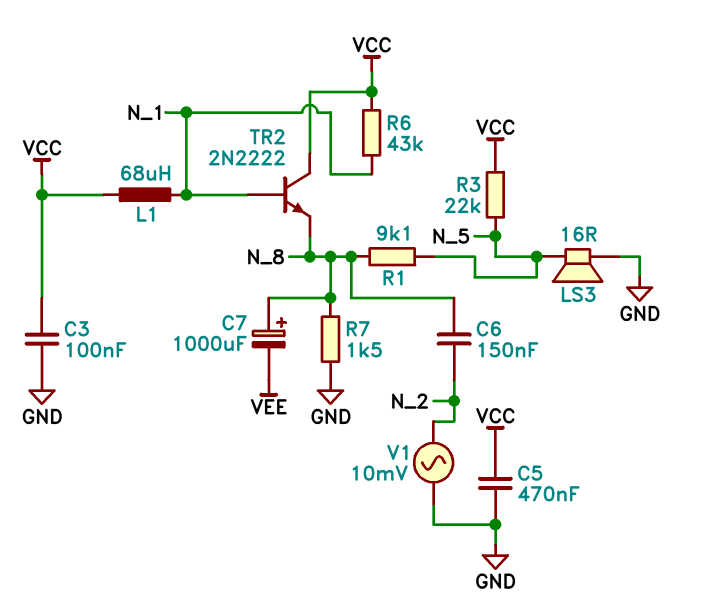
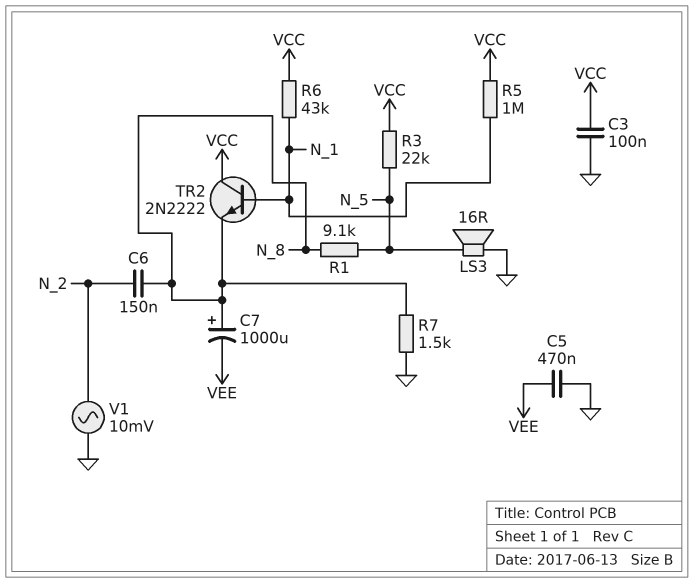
C5: 470nF (GND, VCC) -> 470nF (GND, VEE)
L1: 68uH (N_1, VCC) -> none
R5: none -> 1M (N_1, VCC)

